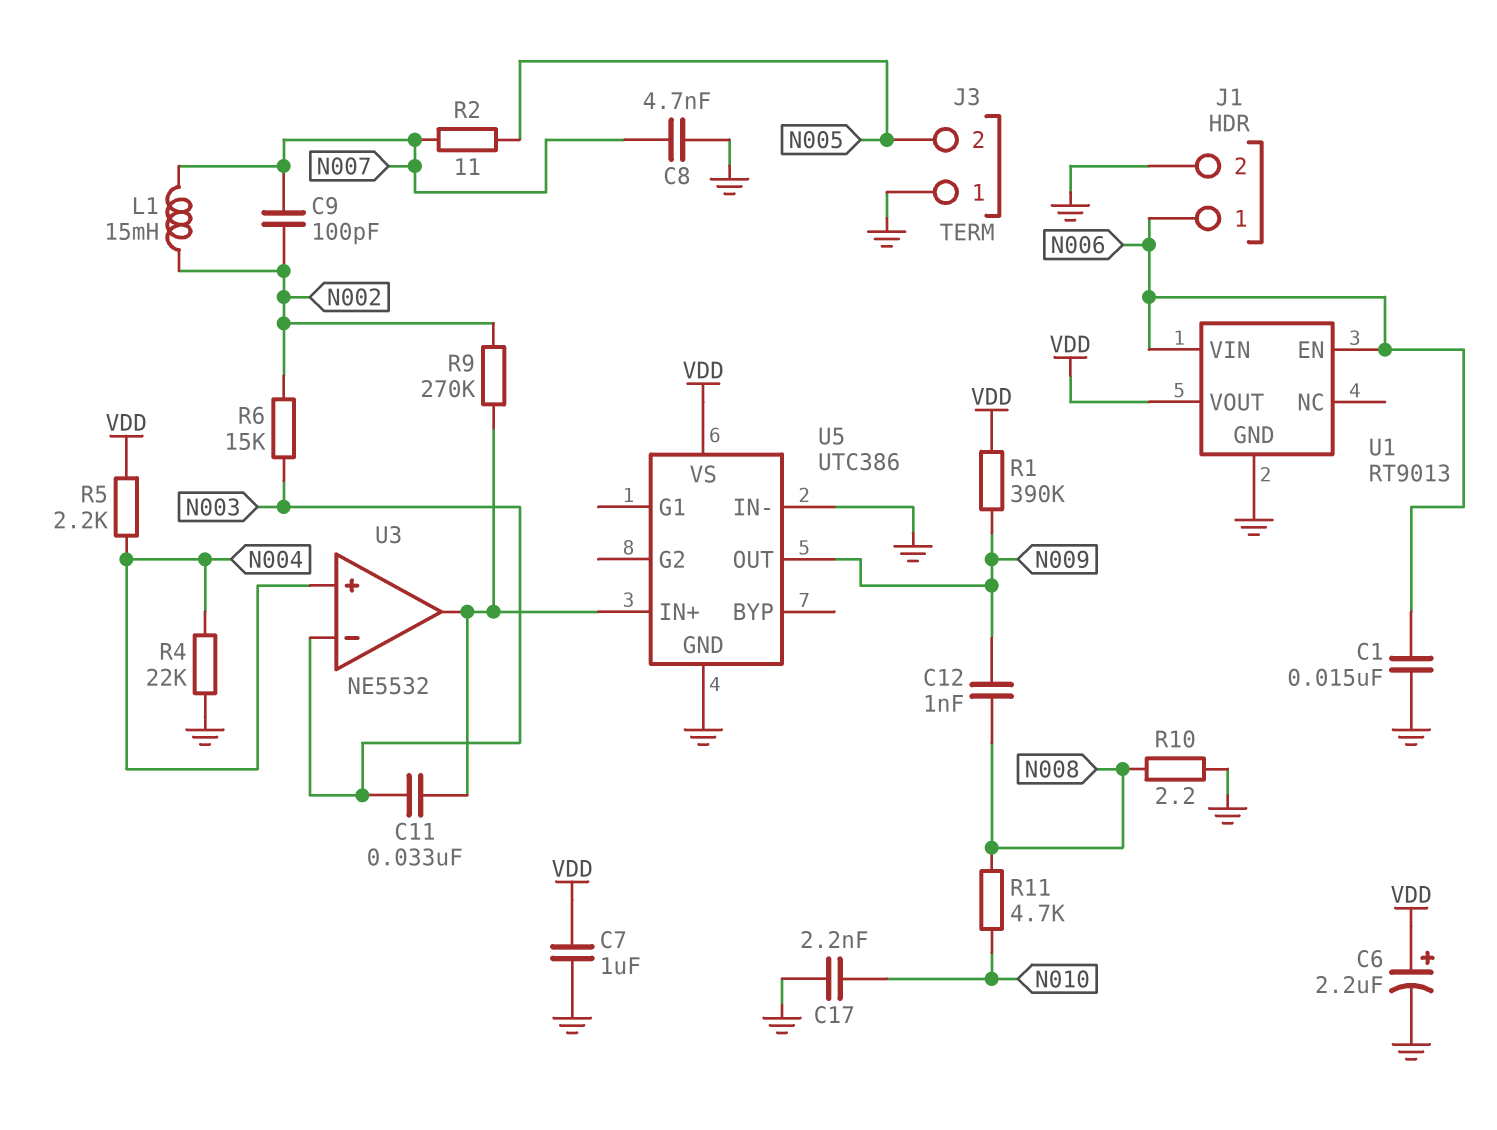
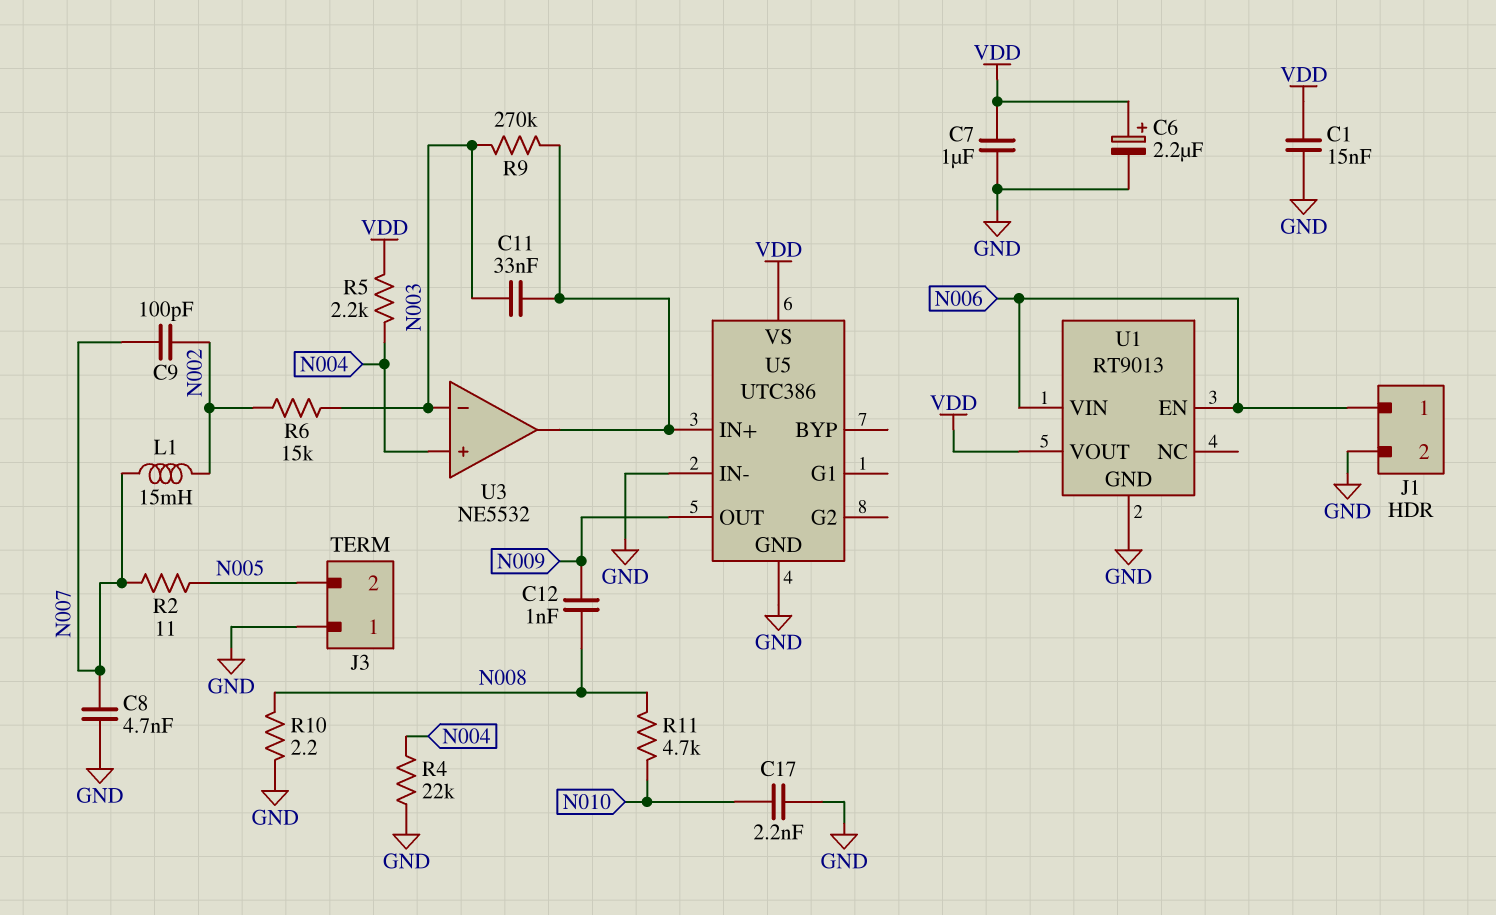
C1: 15nF (GND, N006) -> 15nF (GND, VDD)
R1: 390k (N009, VDD) -> none
R9: 270k (N002, U3/out) -> 270k (N003, U3/out)

